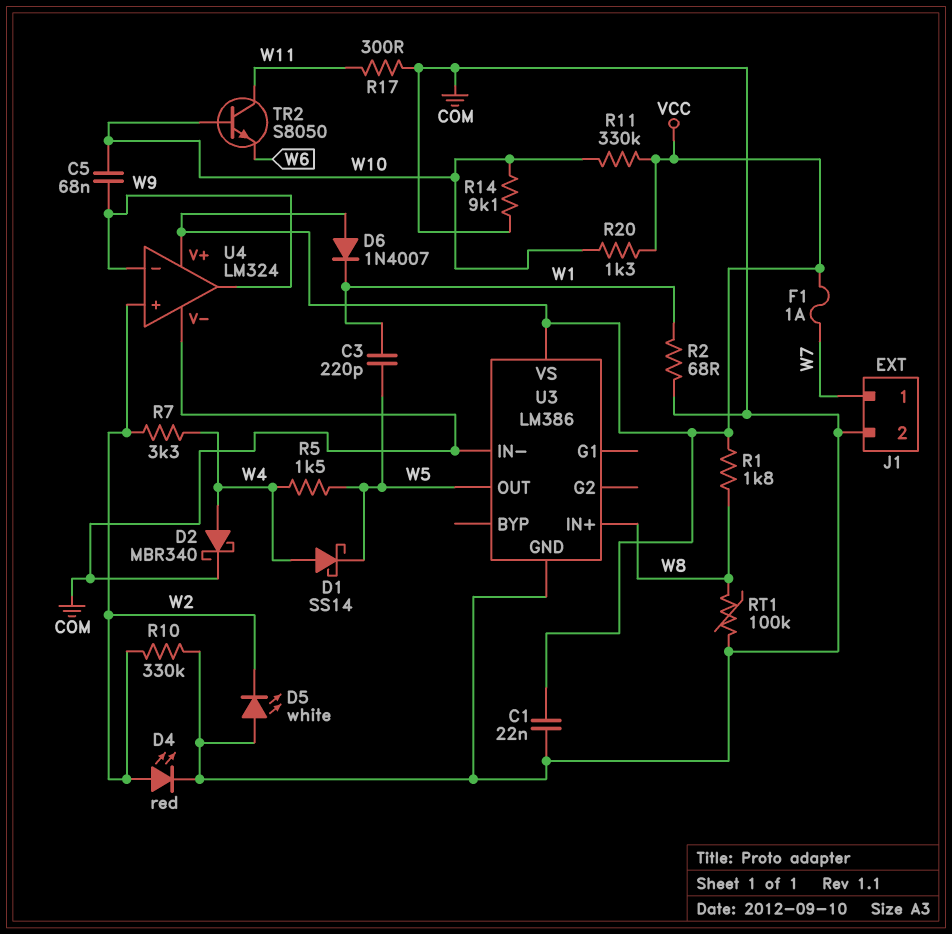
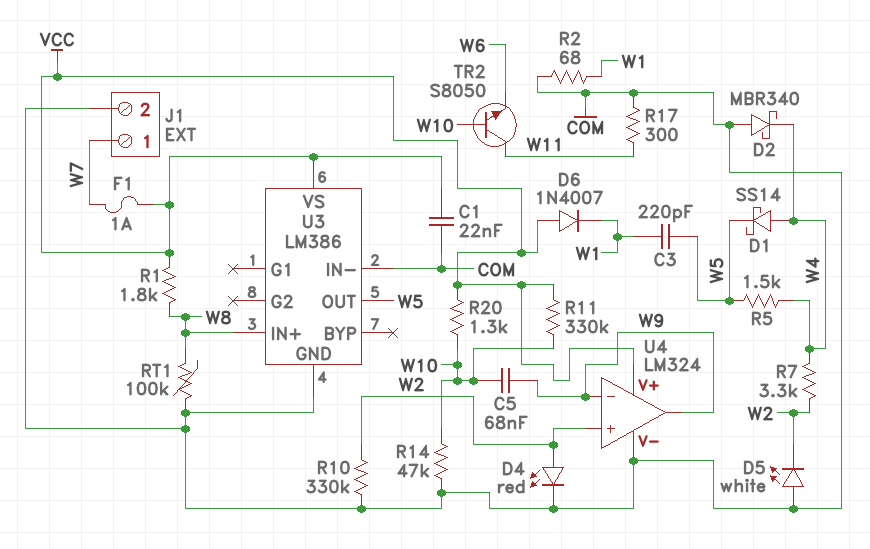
D2: schottky MBR340 (A W4, K COM) -> schottky MBR340 (A COM, K W4)
R14: 9.1k (COM, W10) -> 47k (COM, W10)

